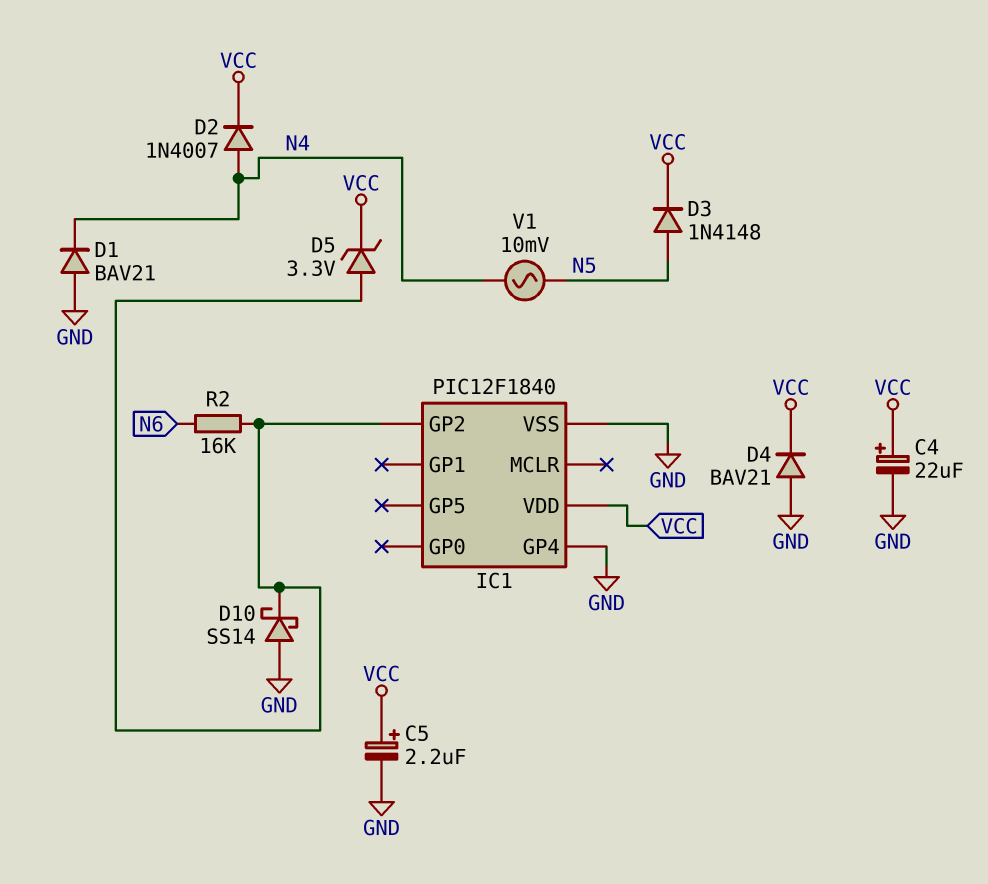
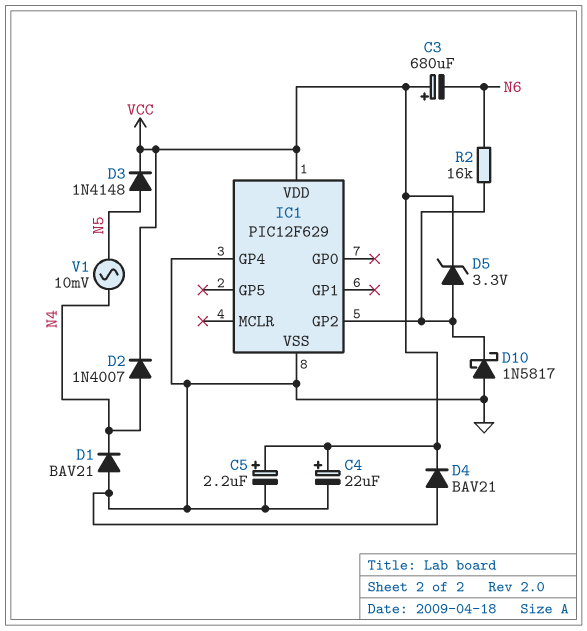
C3: none -> 680uF (plus VCC, minus N6)
D10: schottky SS14 (A GND, K IC1/GP2) -> schottky 1N5817 (A GND, K IC1/GP2)
IC1: PIC12F1840 -> PIC12F629

